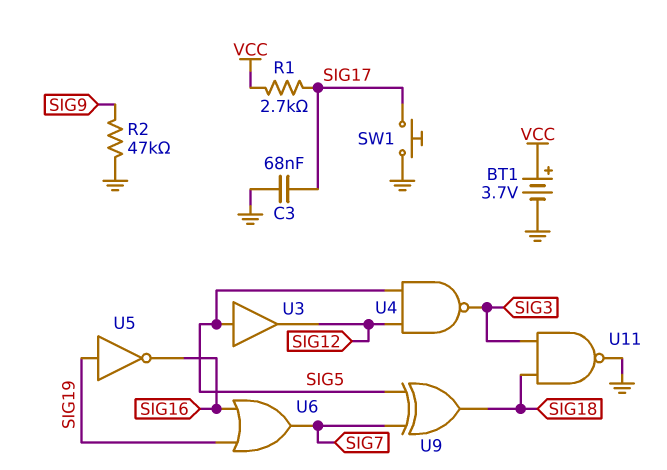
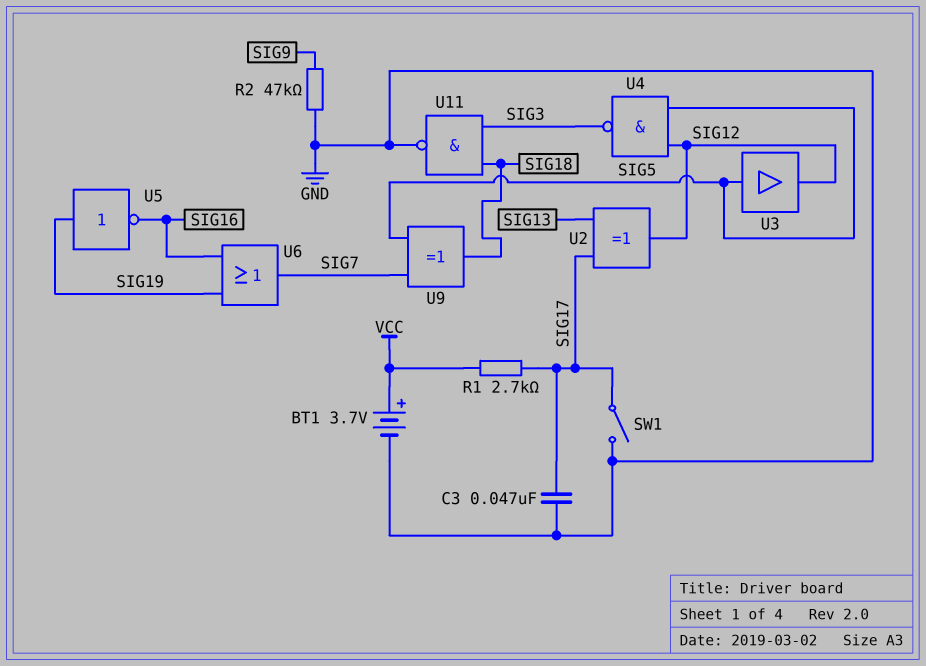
C3: 68nF (GND, SIG17) -> 47nF (GND, SIG17)
SW1: button (GND, SIG17) -> switch (GND, SIG17)
U2: none -> XOR (in SIG13, in SIG17, out SIG12)

